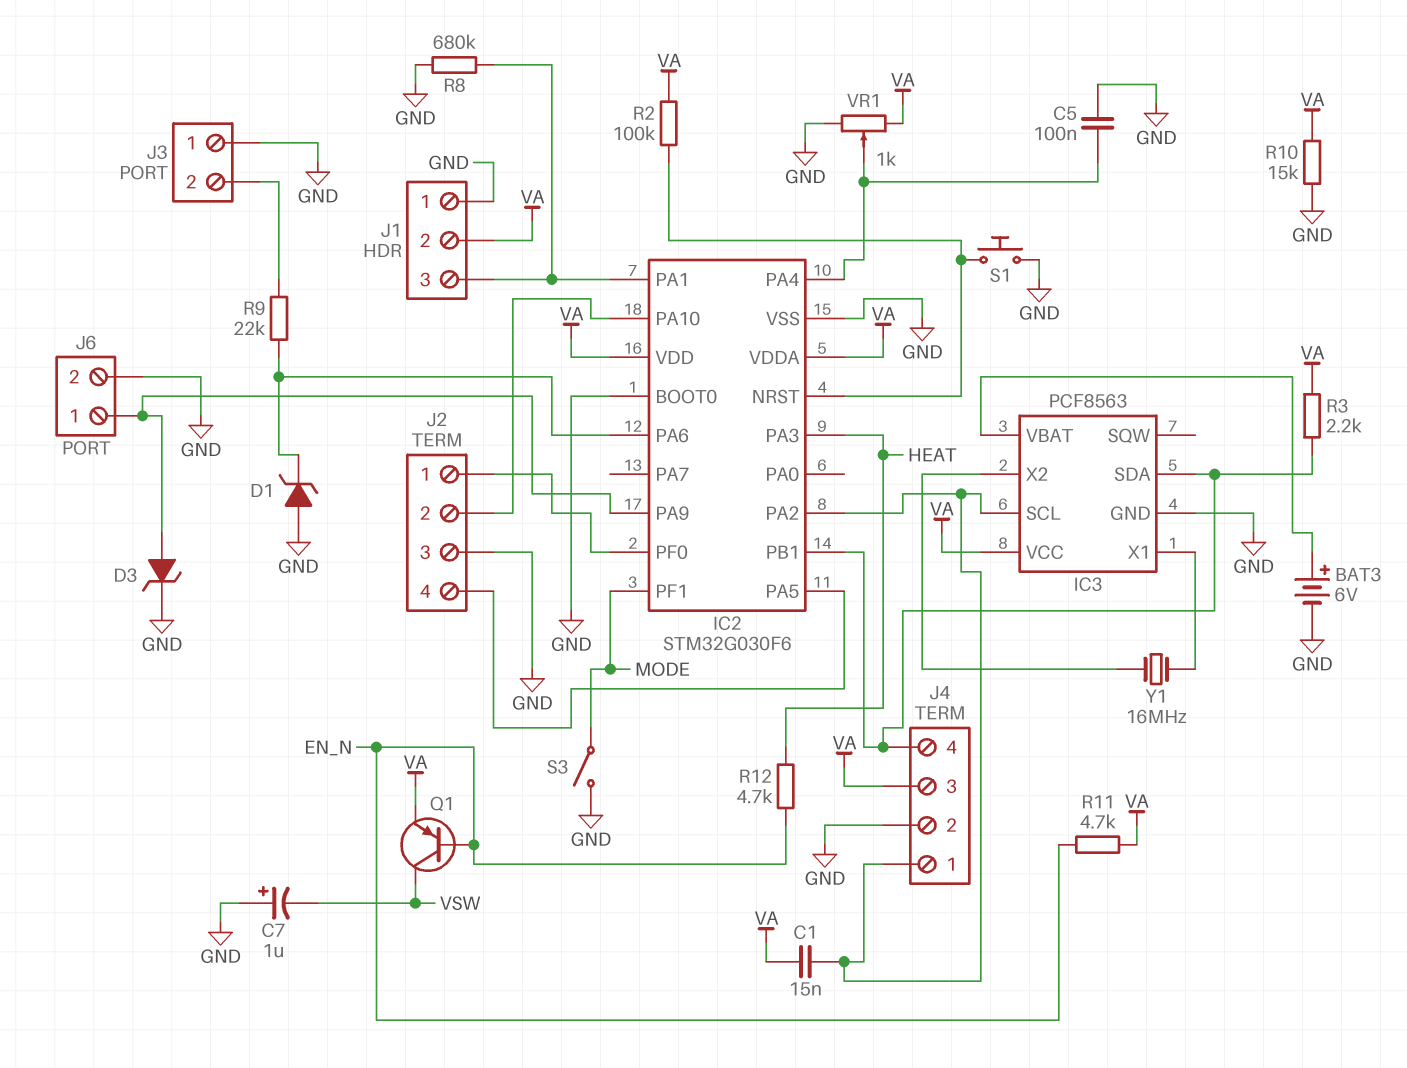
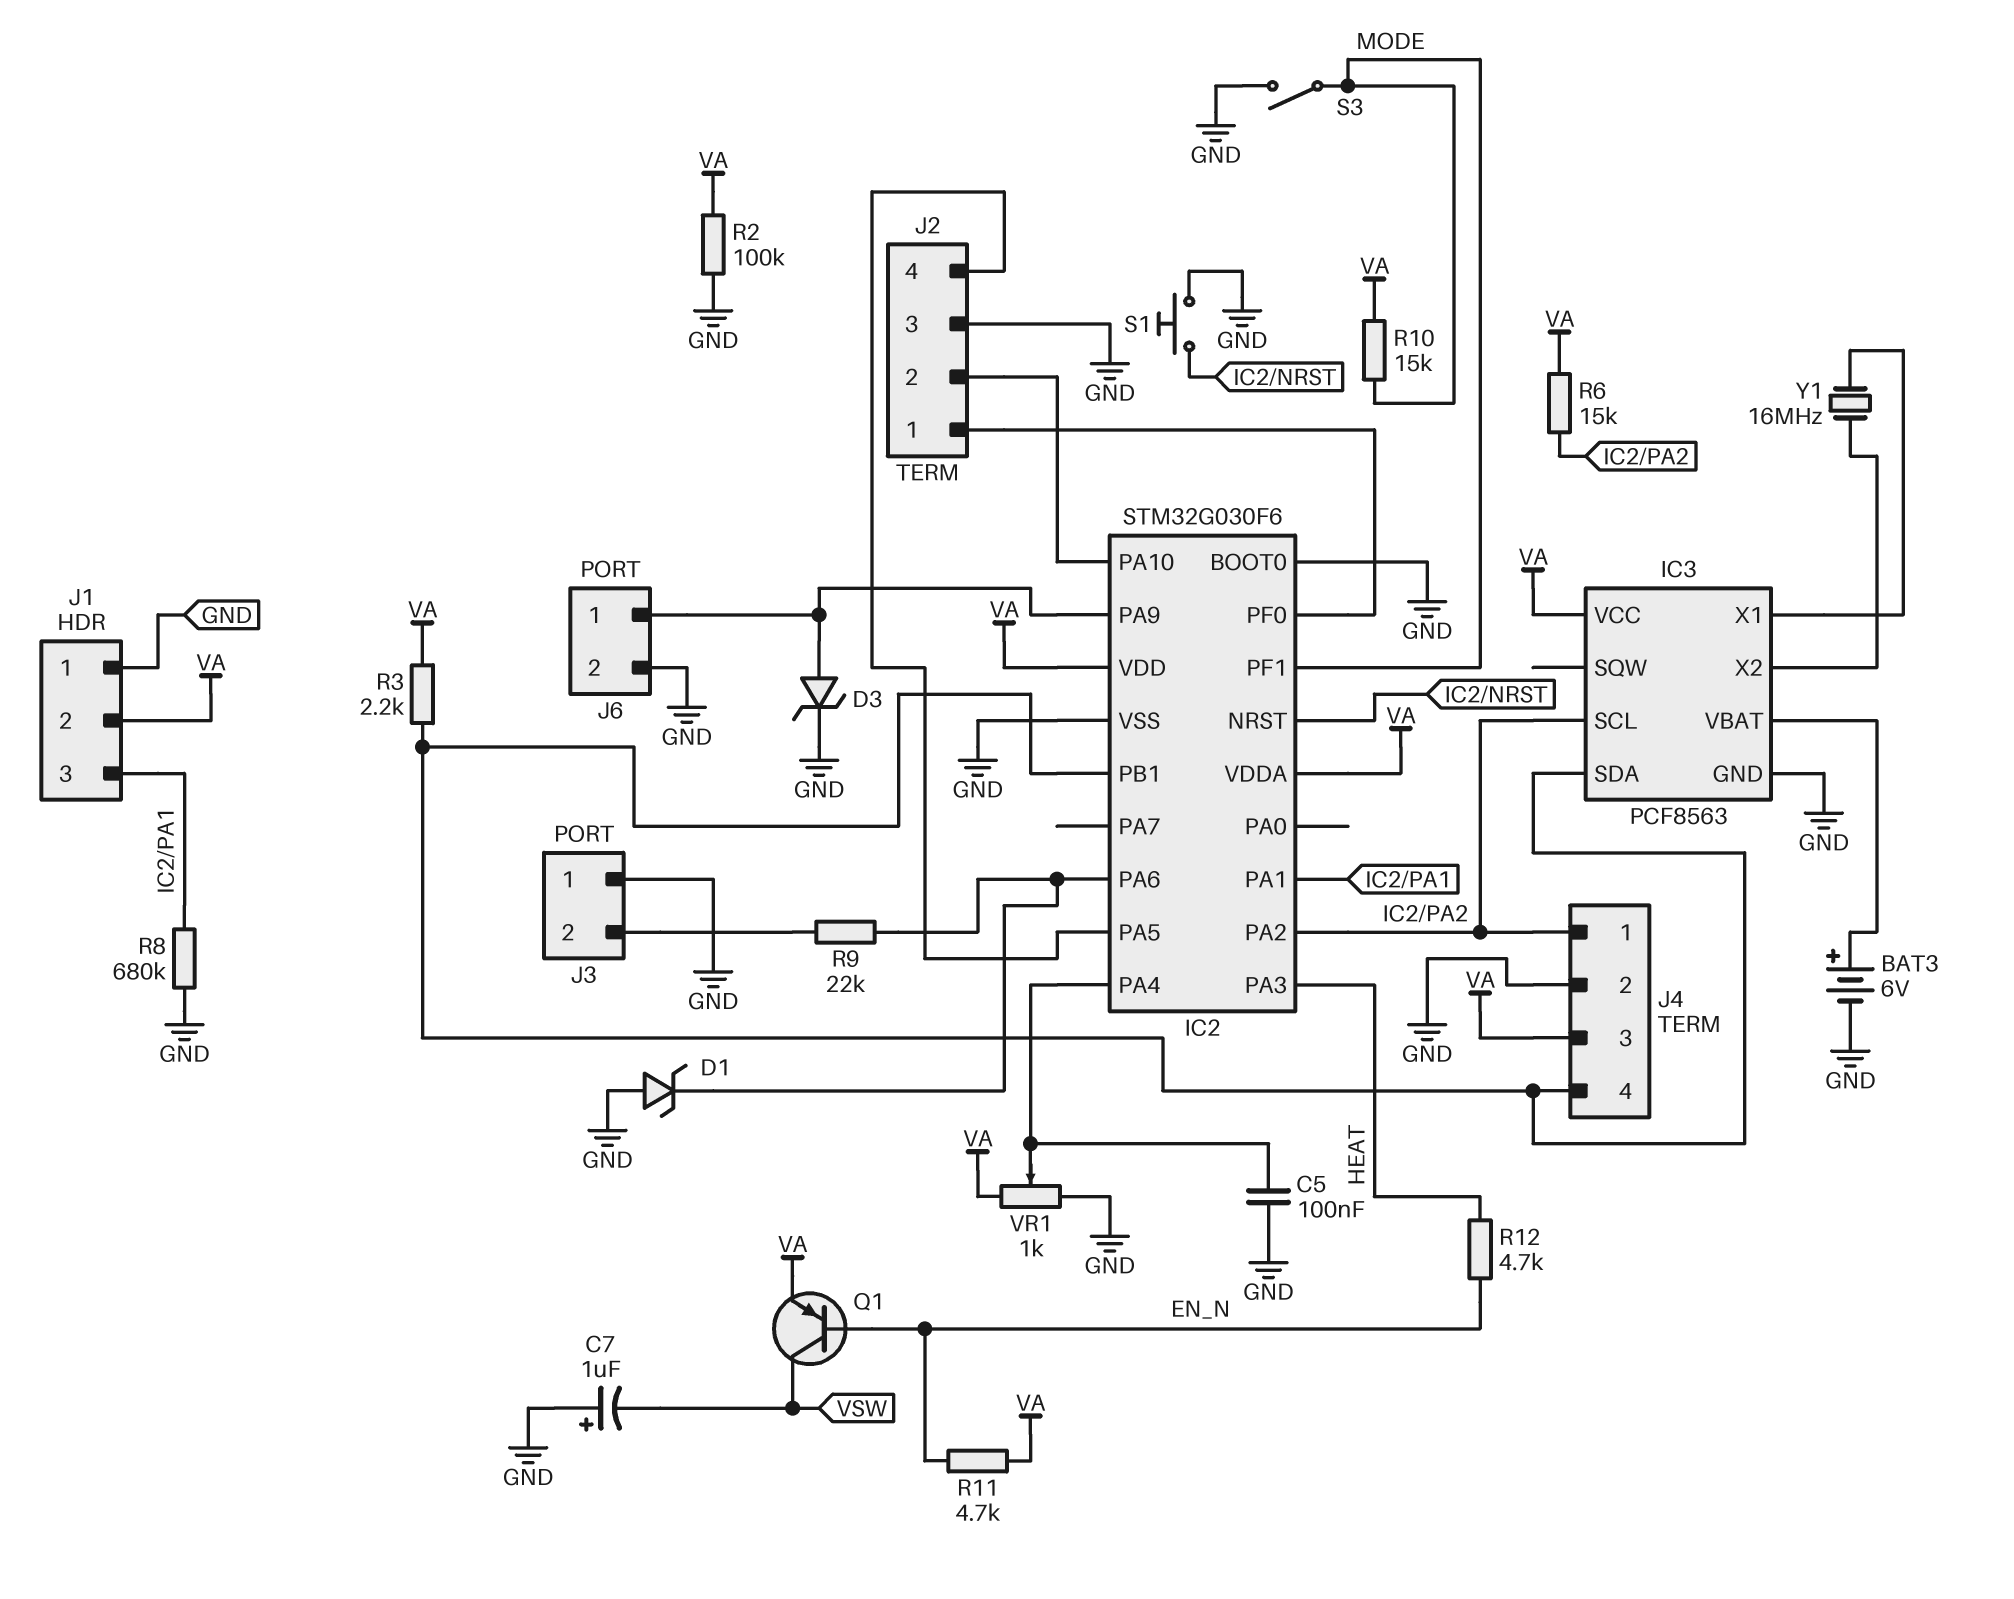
C1: 15nF (IC2/PA2, VA) -> none
R2: 100k (IC2/NRST, VA) -> 100k (GND, VA)
R6: none -> 15k (IC2/PA2, VA)
R10: 15k (GND, VA) -> 15k (MODE, VA)

